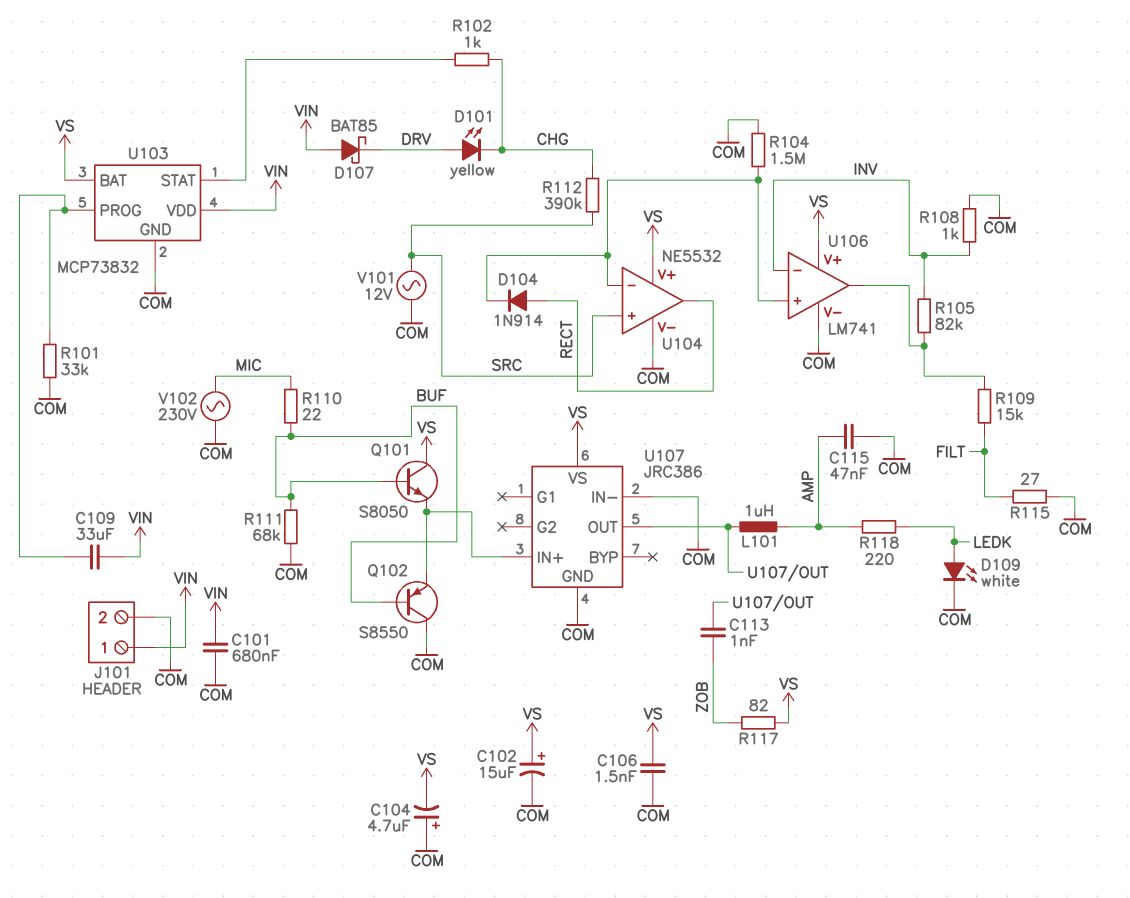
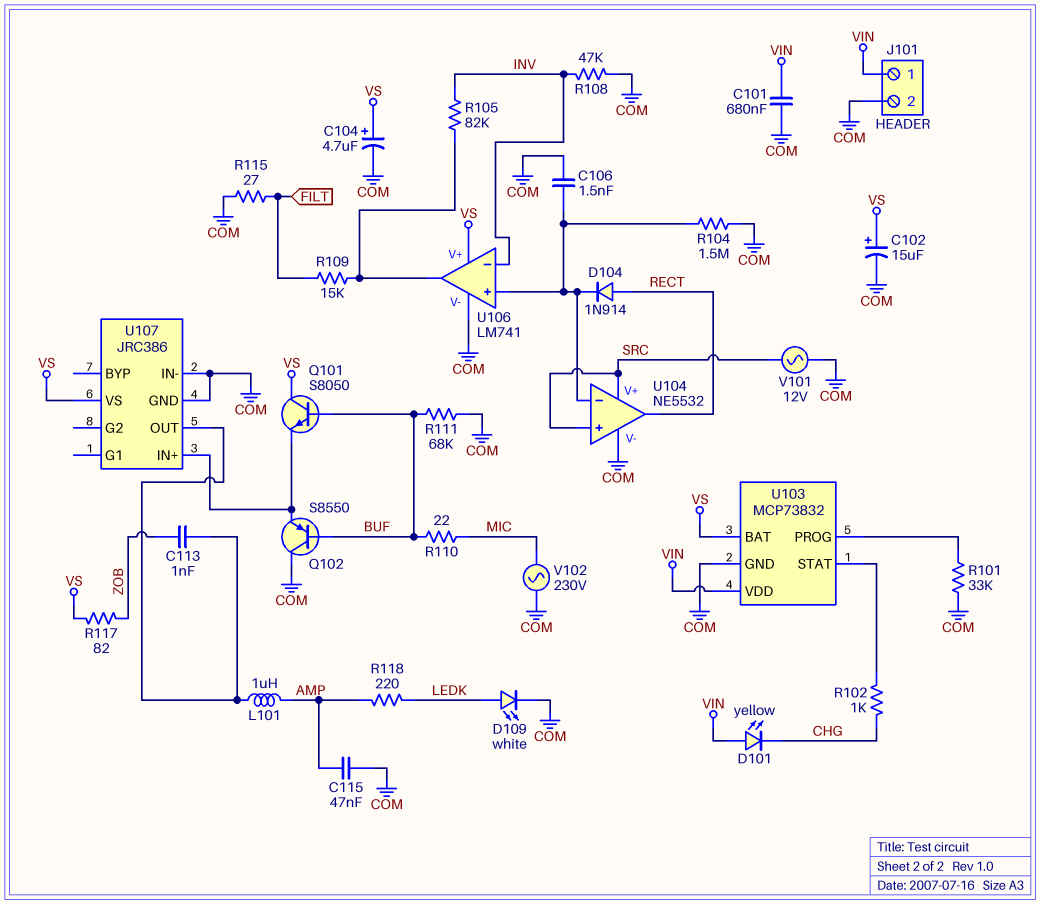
C104: 4.7uF (plus COM, minus VS) -> 4.7uF (plus VS, minus COM)
C106: 1.5nF (COM, VS) -> 1.5nF (COM, U104/in-)
C109: 33uF (U103/PROG, VIN) -> none
D101: LED yellow (A DRV, K CHG) -> LED yellow (A VIN, K CHG)
D107: schottky BAT85 (A VIN, K DRV) -> none
R108: 1k (COM, INV) -> 47k (COM, INV)
R112: 390k (CHG, SRC) -> none
U104 pin V+: VS -> SRC

